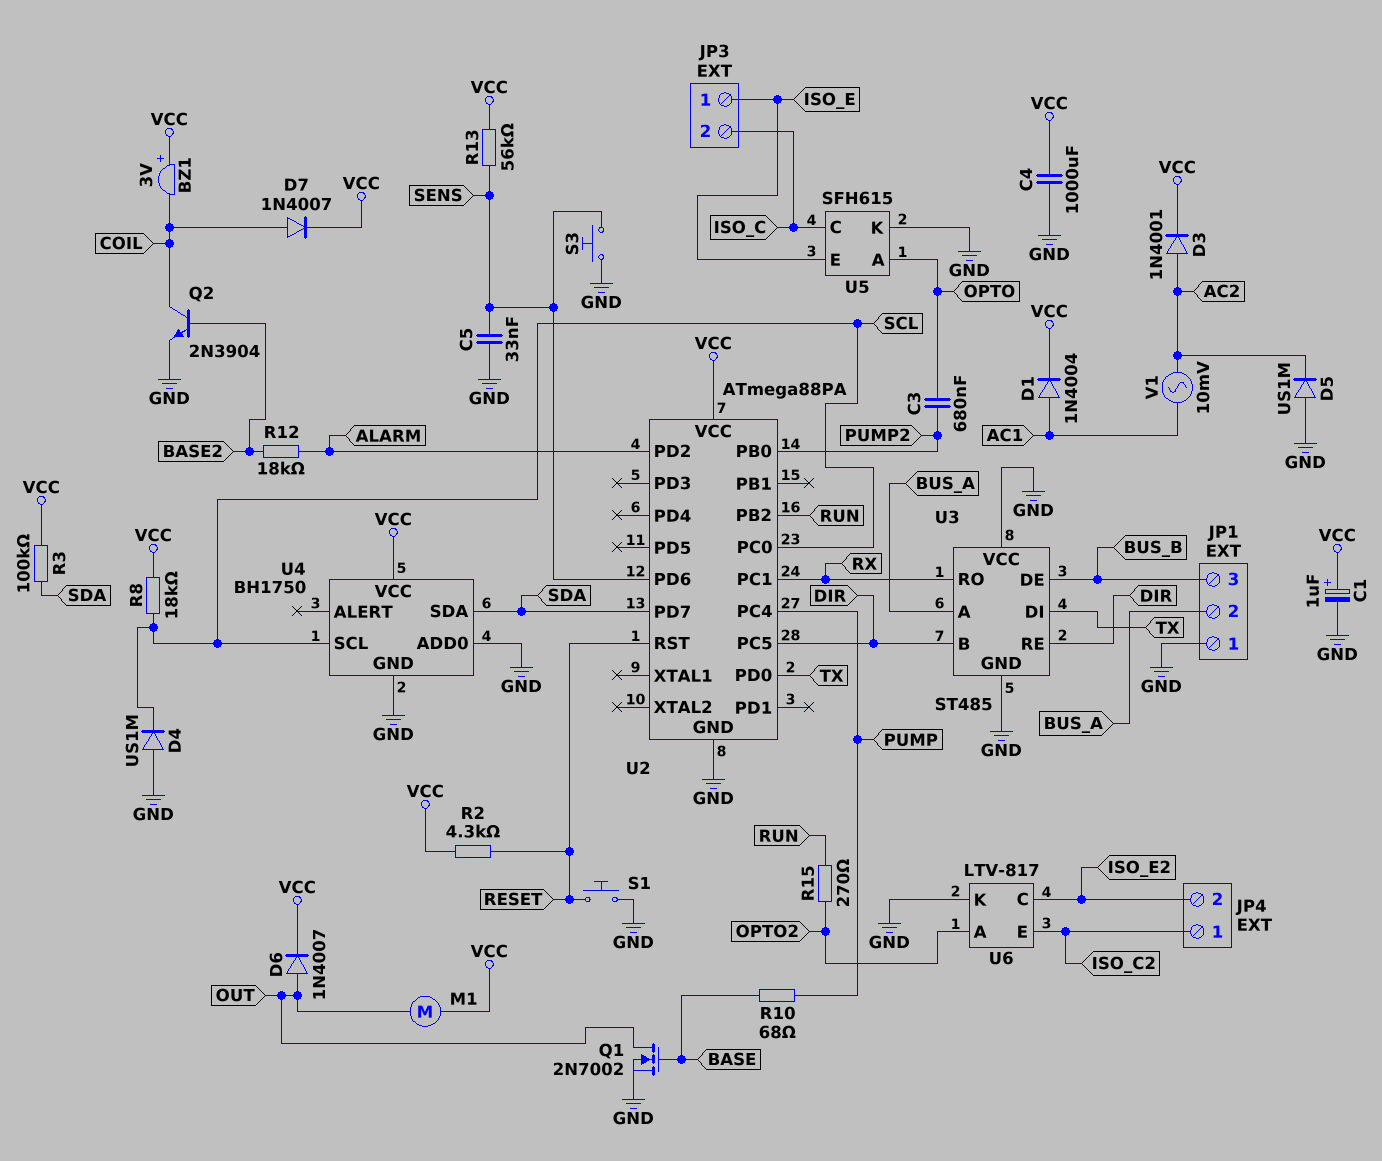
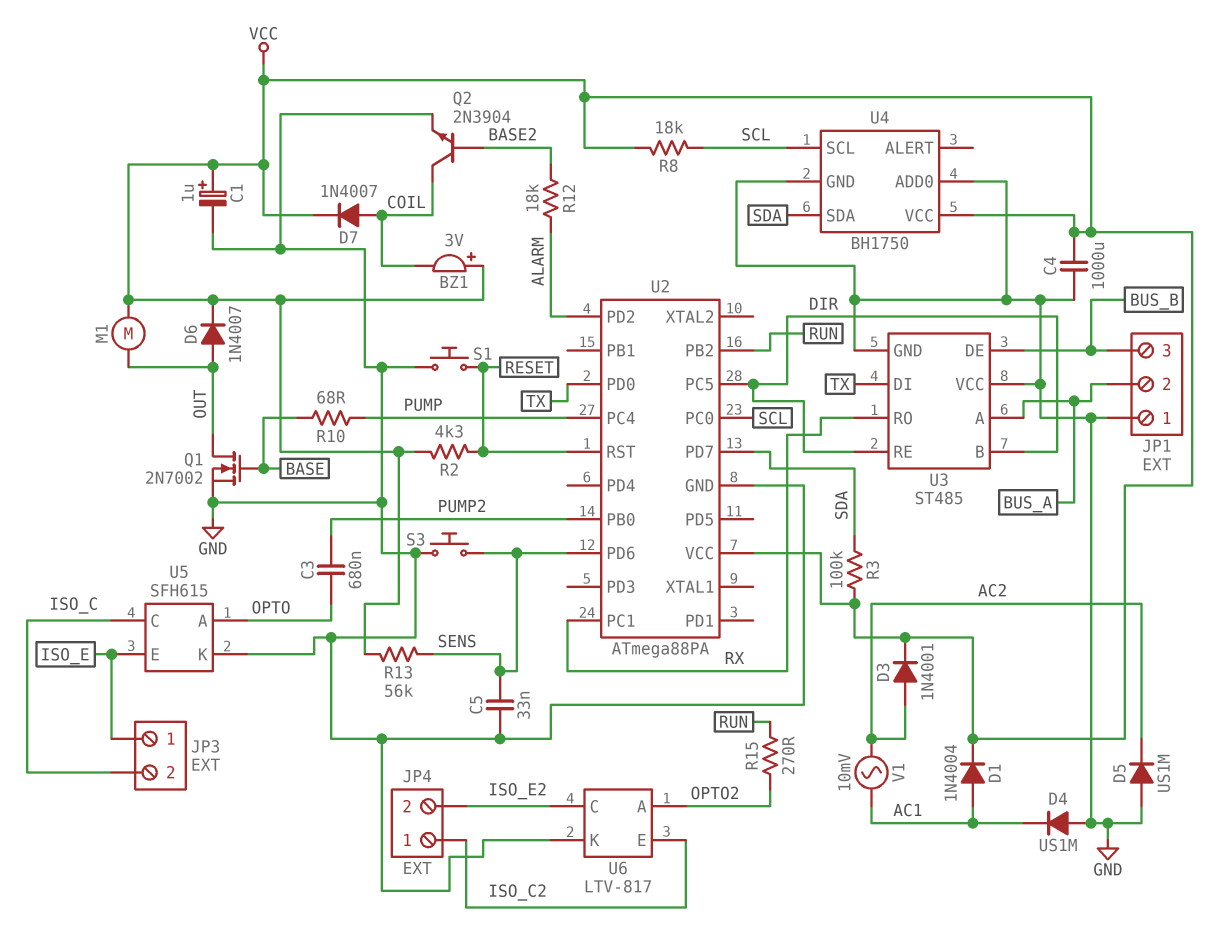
D4: diode US1M (A GND, K SCL) -> diode US1M (A GND, K AC1)

